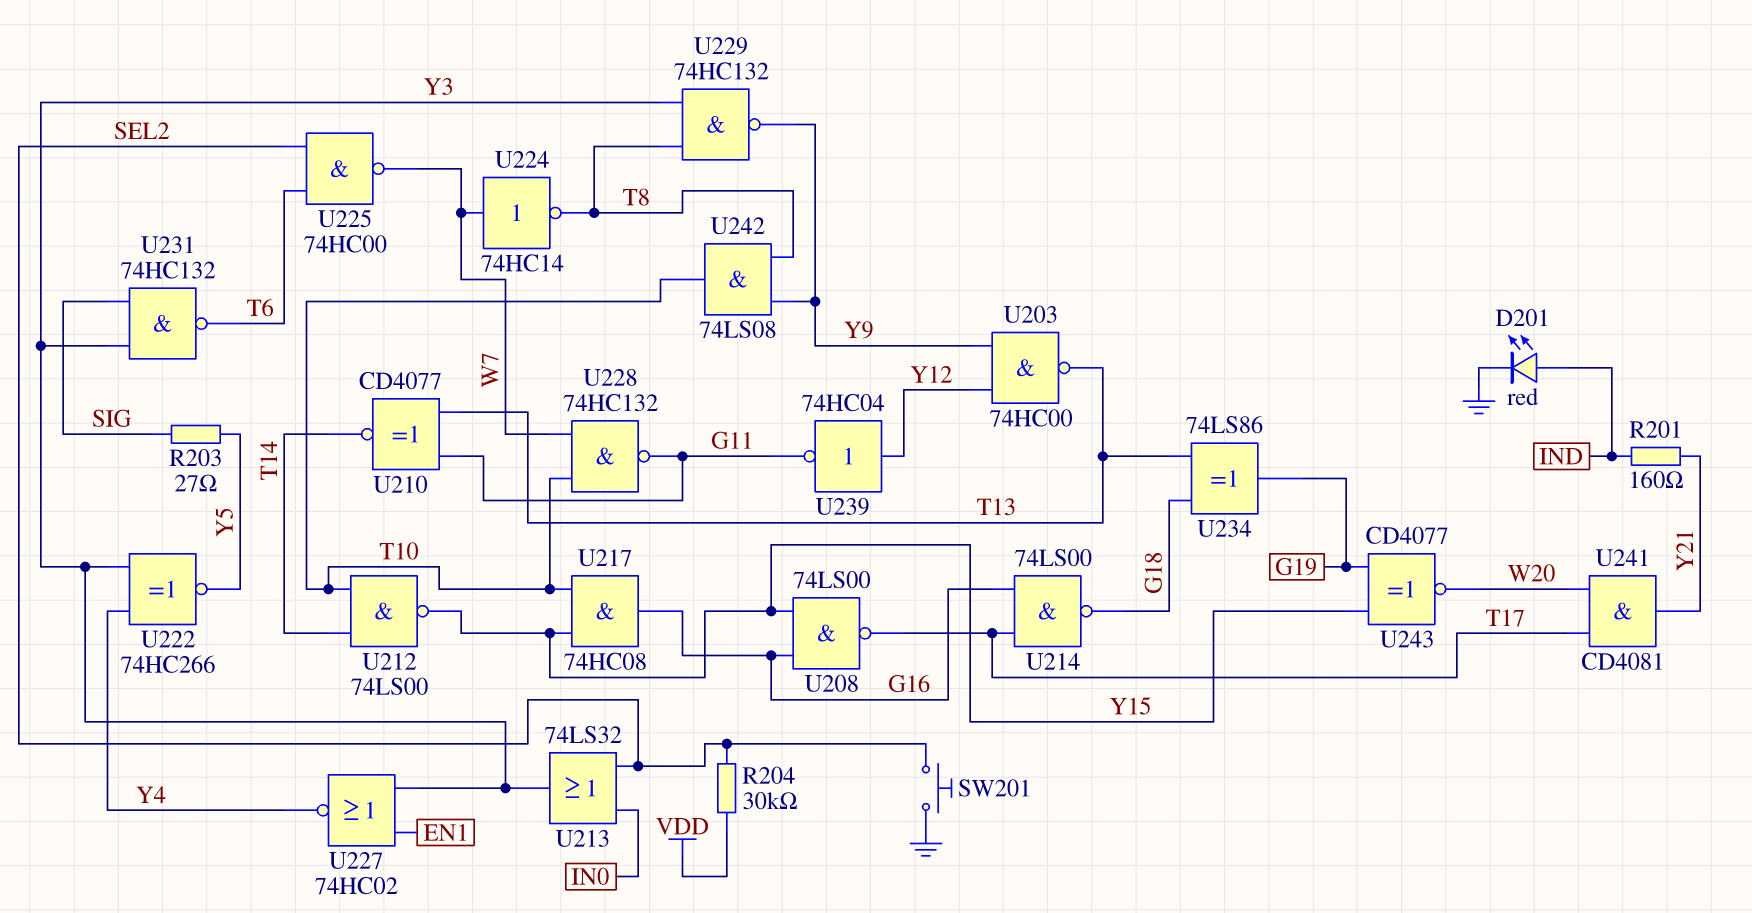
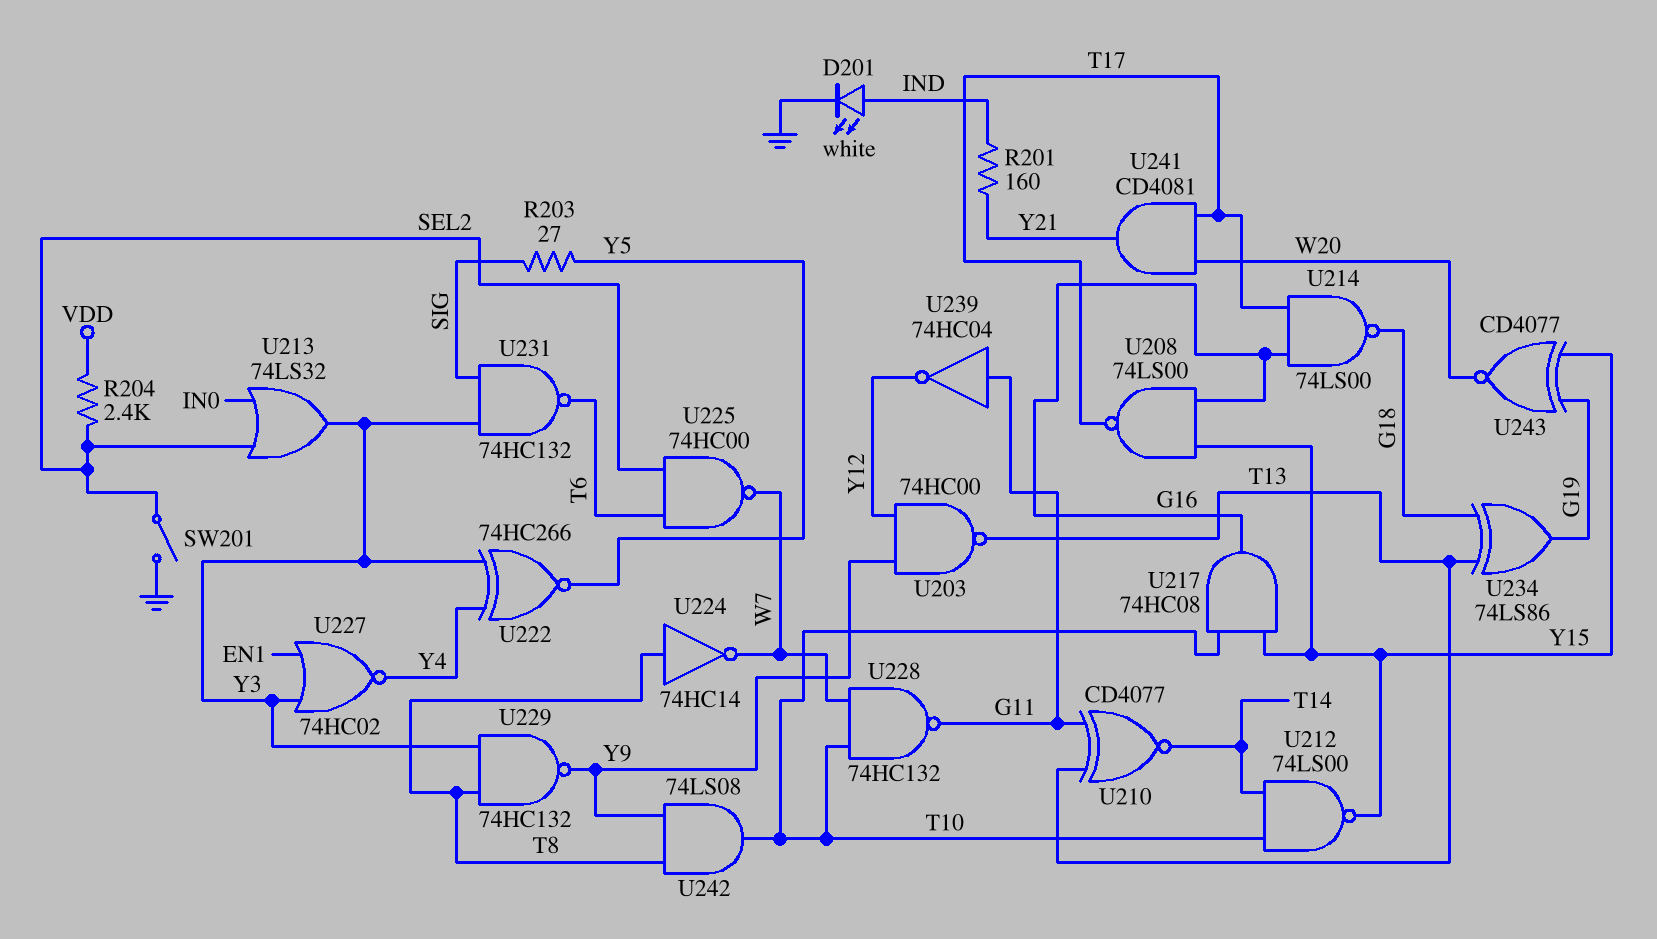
D201: LED red (A IND, K GND) -> LED white (A IND, K GND)
R204: 30k (SEL2, VDD) -> 2.4k (SEL2, VDD)
SW201: button (GND, SEL2) -> switch (GND, SEL2)
U224: NOT 74HC14 (in W7, out T8) -> NOT 74HC14 (in T8, out W7)
U239: NOT 74HC04 (in Y12, out G11) -> NOT 74HC04 (in G11, out Y12)

